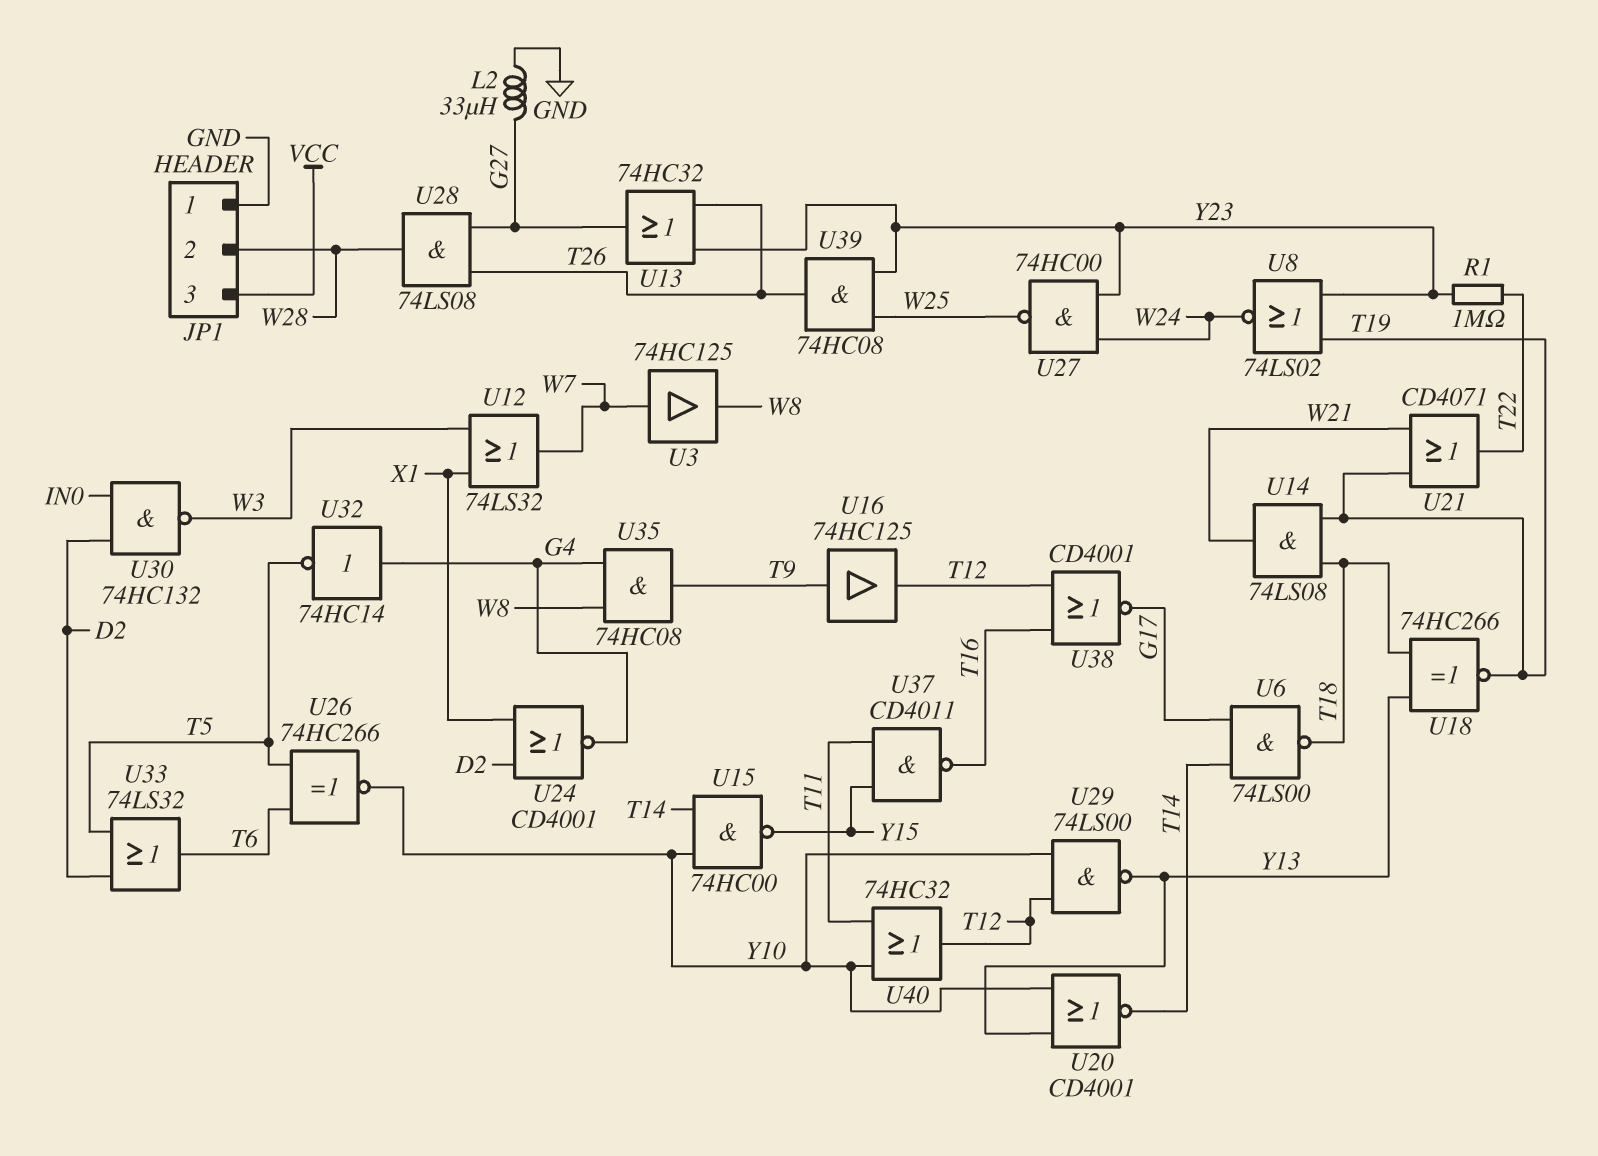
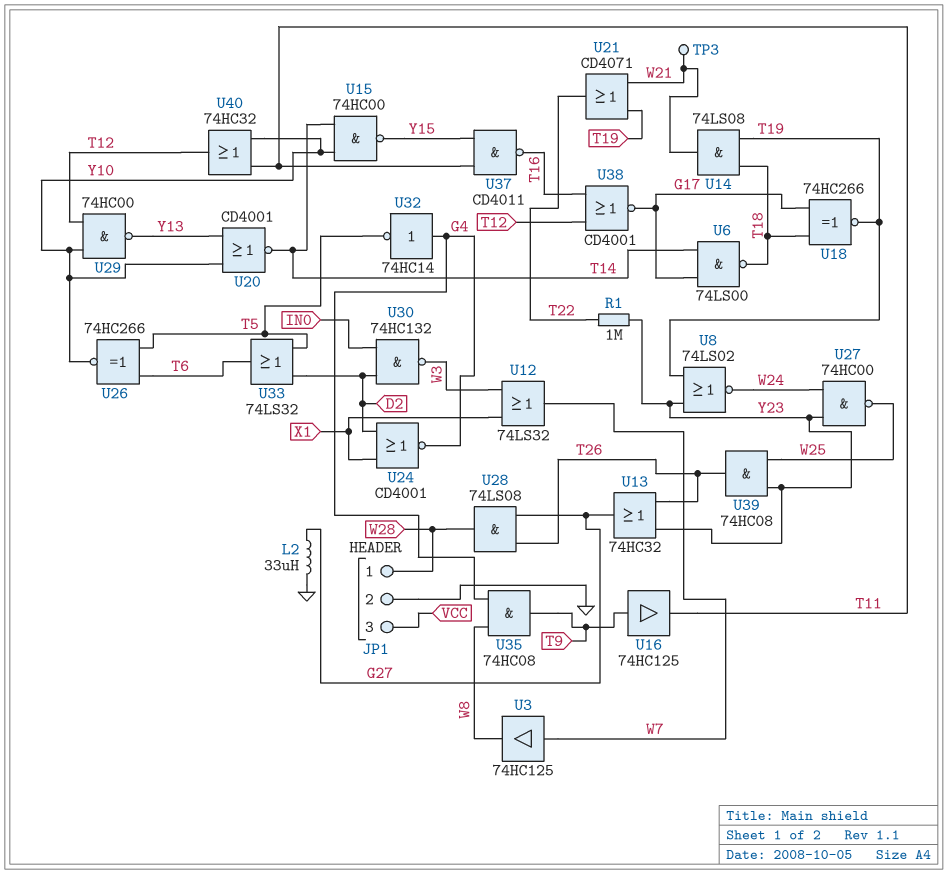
JP1 pin 1: GND -> W28
JP1 pin 2: W28 -> GND
TP3: none -> test point (W21)
U16: buffer 74HC125 (in T9, out T12) -> buffer 74HC125 (in T9, out T11)
U18: XNOR 74HC266 (in T18, in Y13, out T19) -> XNOR 74HC266 (in G17, in T18, out T19)
U29: NAND 74LS00 (in T12, in Y10, out Y13) -> NAND 74HC00 (in T12, in Y10, out Y13)

